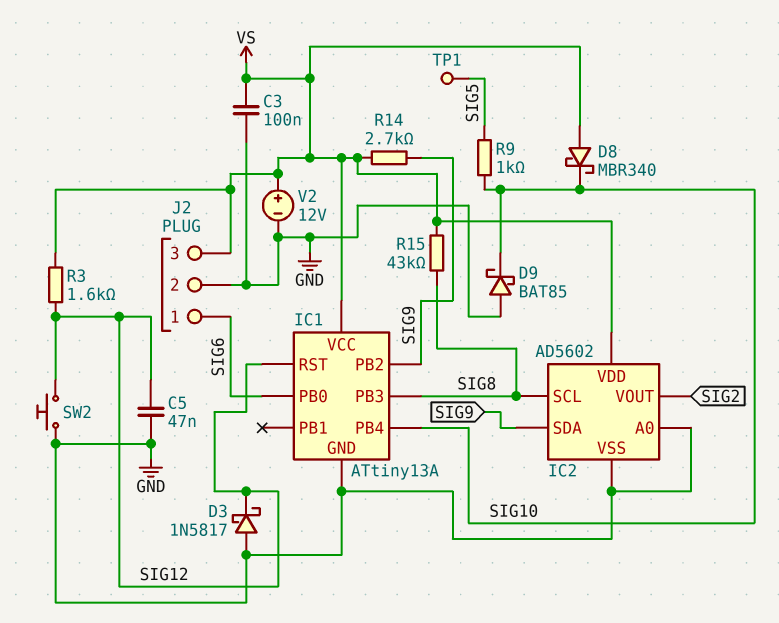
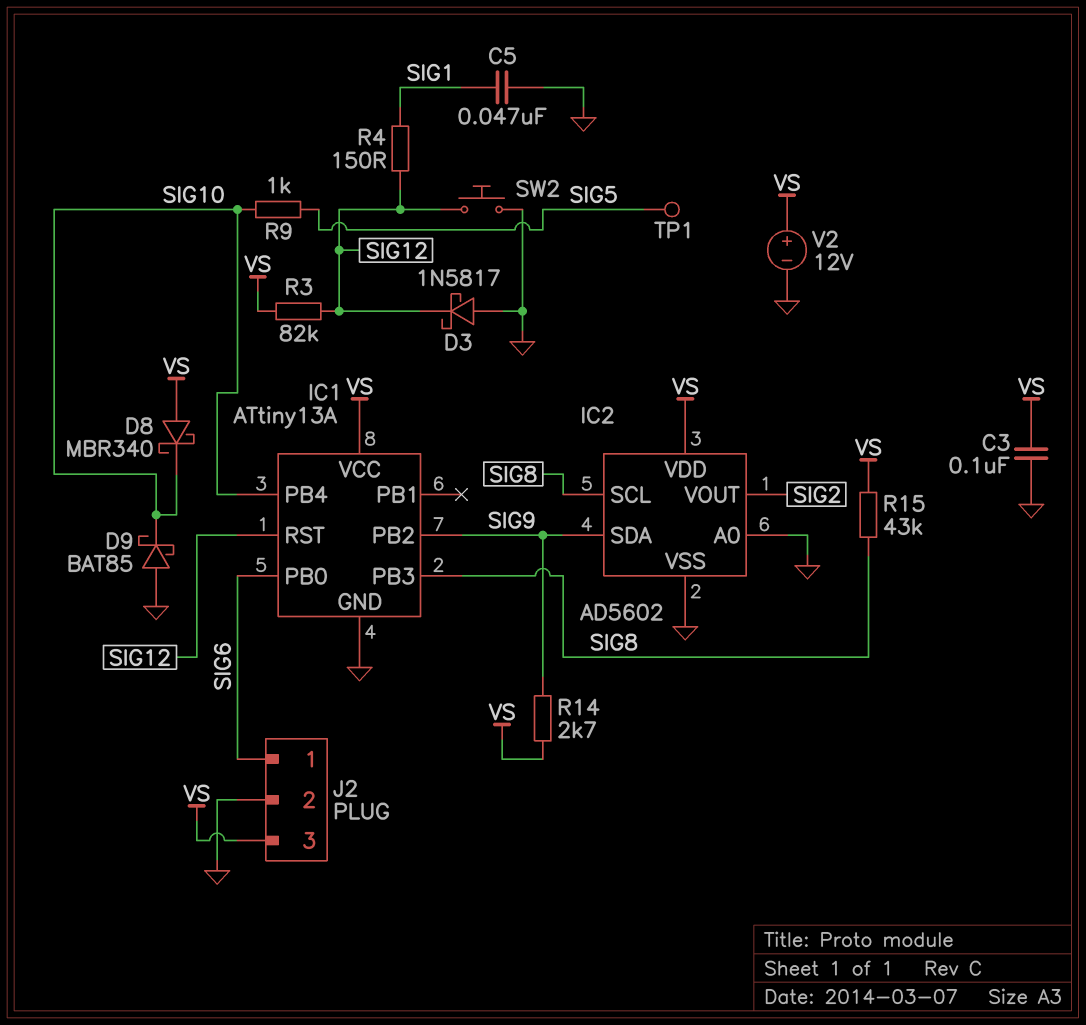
C5: 47nF (GND, SIG12) -> 47nF (GND, SIG1)
R3: 1.6k (SIG12, VS) -> 82k (SIG12, VS)
R4: none -> 150 (SIG1, SIG12)

